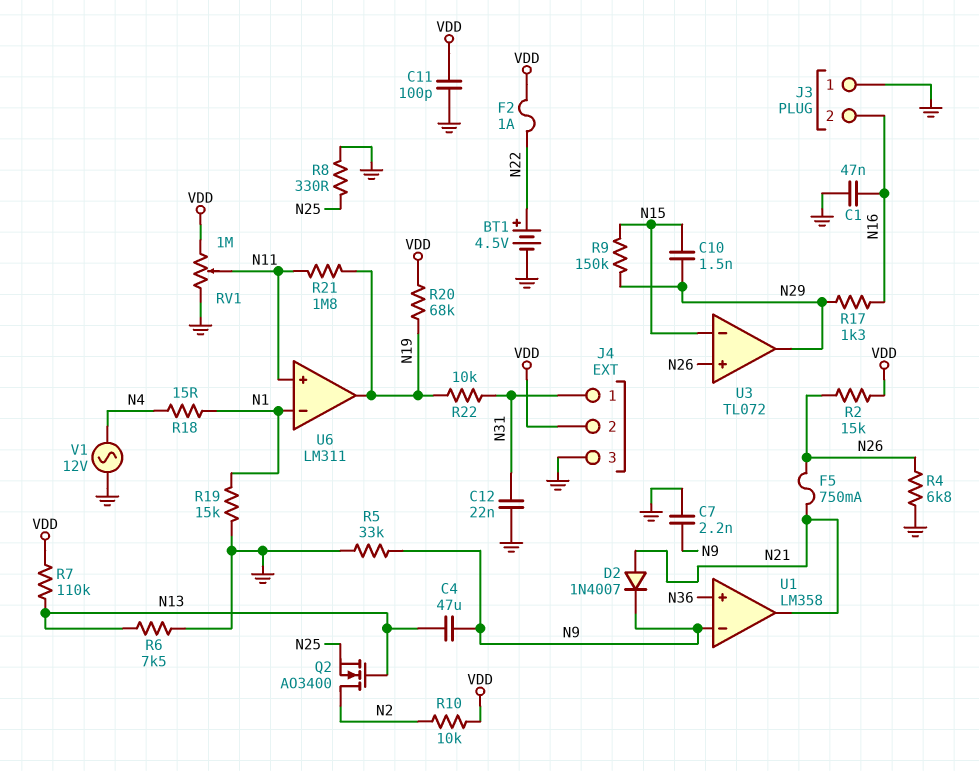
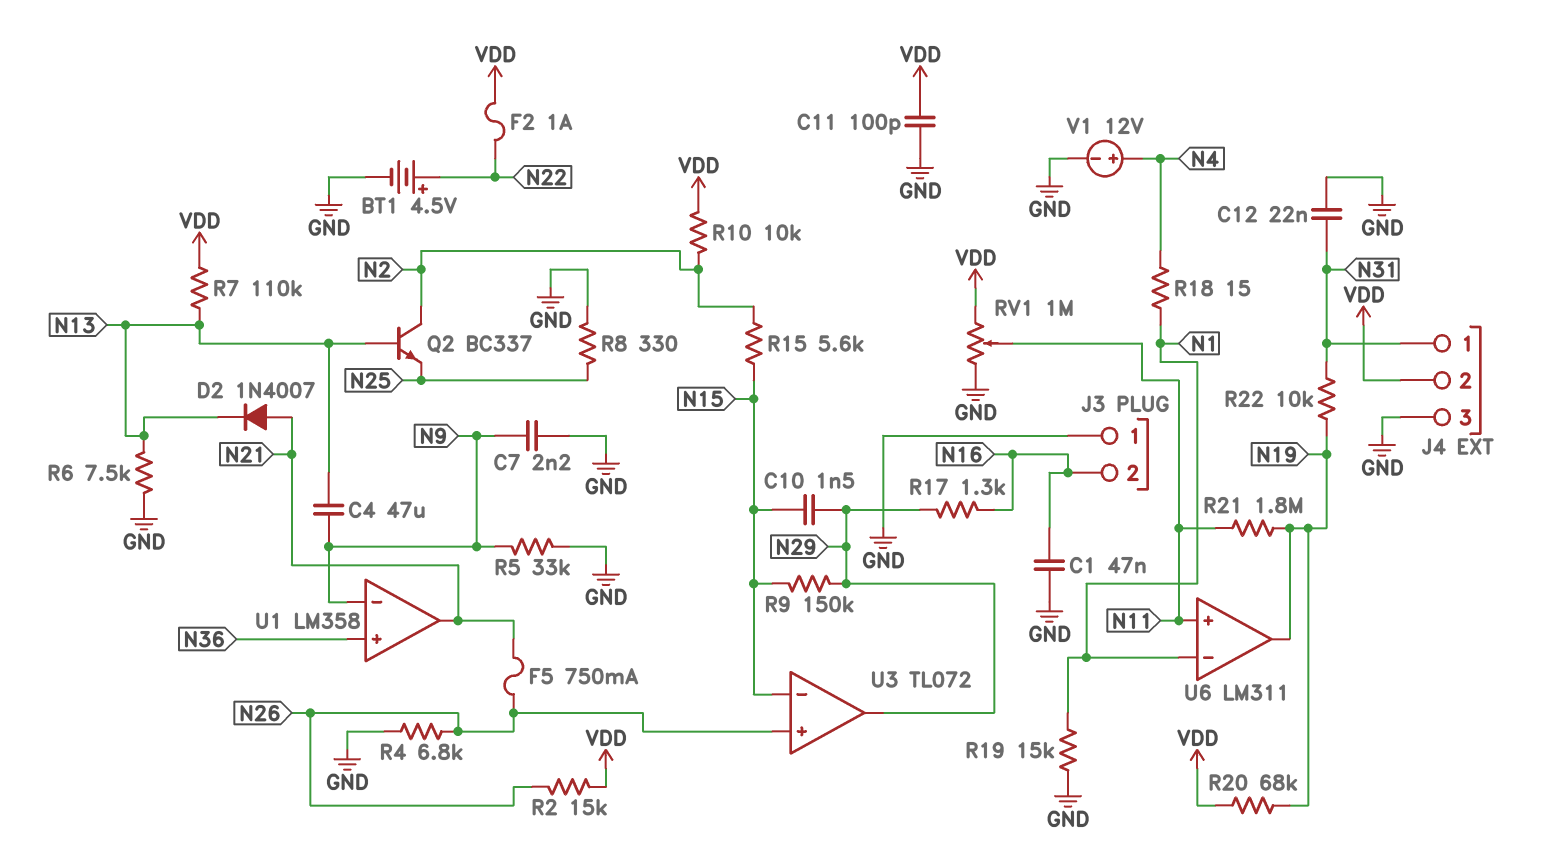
D2: diode 1N4007 (A N21, K N9) -> diode 1N4007 (A N21, K N13)
Q2: NMOS AO3400 (G N13, D N2, S N25) -> NPN BC337 (B N13, C N2, E N25)
R15: none -> 5.6k (N2, N15)
V1: AC 12V (GND, N4) -> 12V (plus N4, minus GND)

